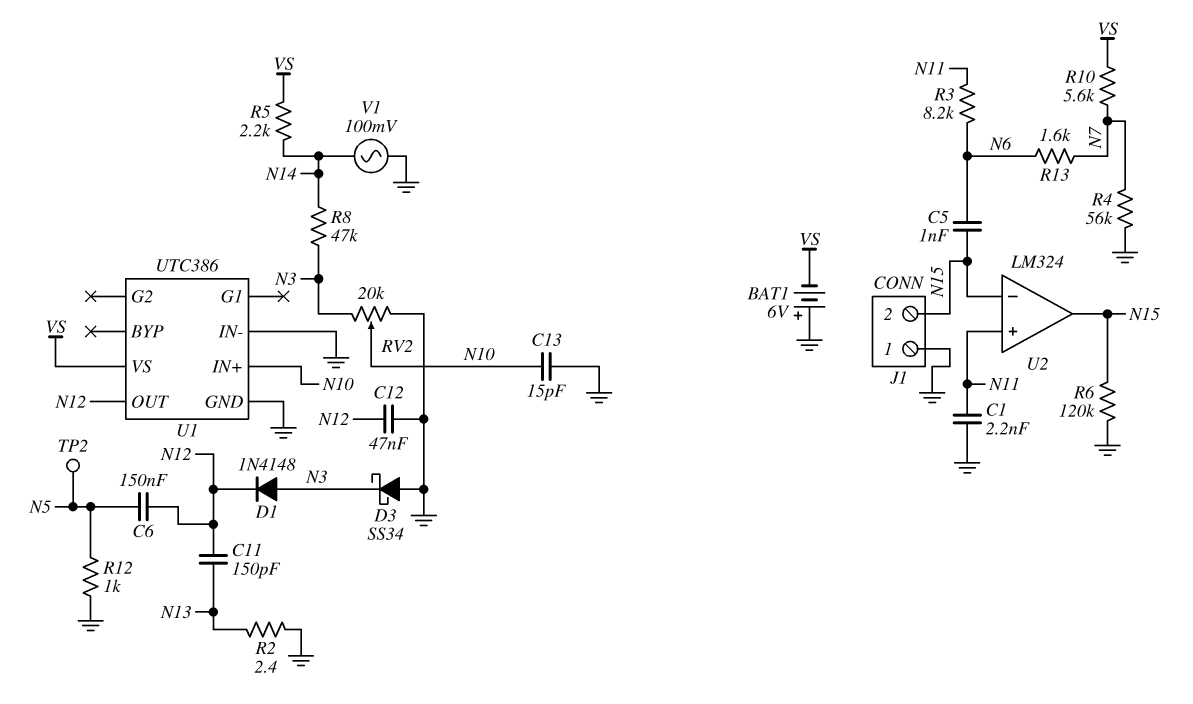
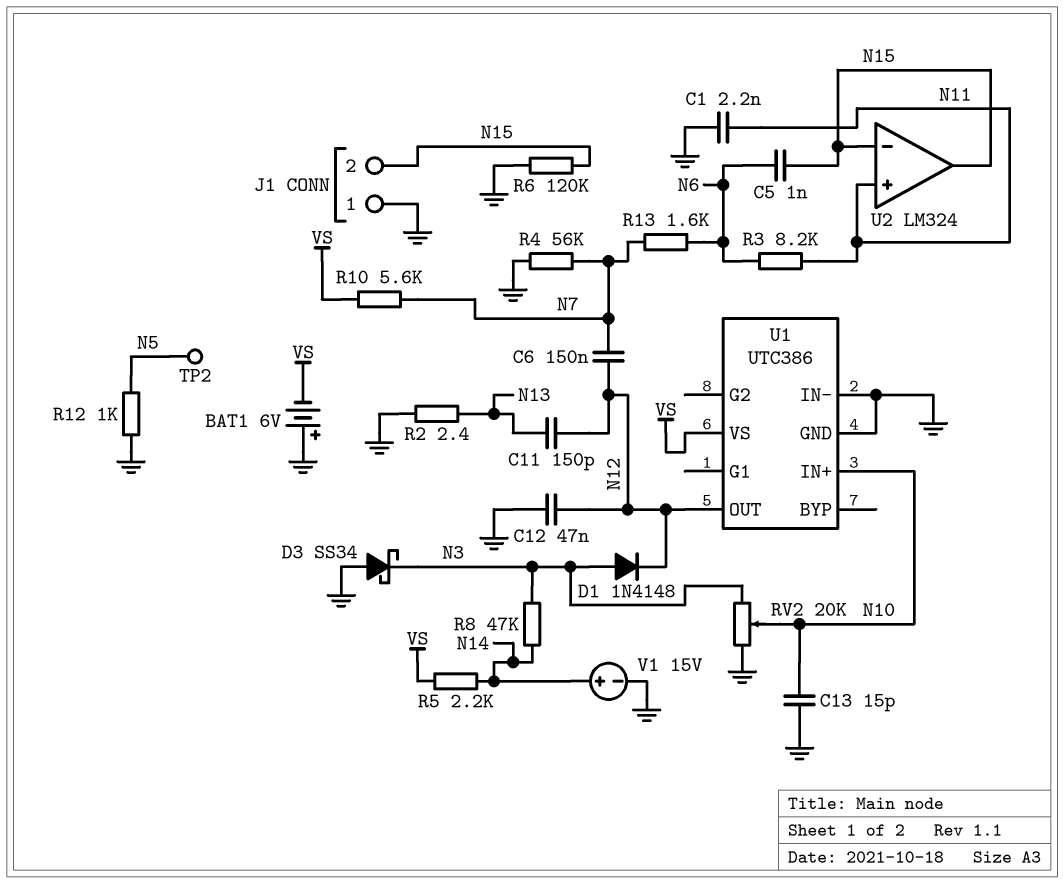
C6: 150nF (N5, N12) -> 150nF (N7, N12)
V1: AC 100mV (GND, N14) -> 15V (plus N14, minus GND)

